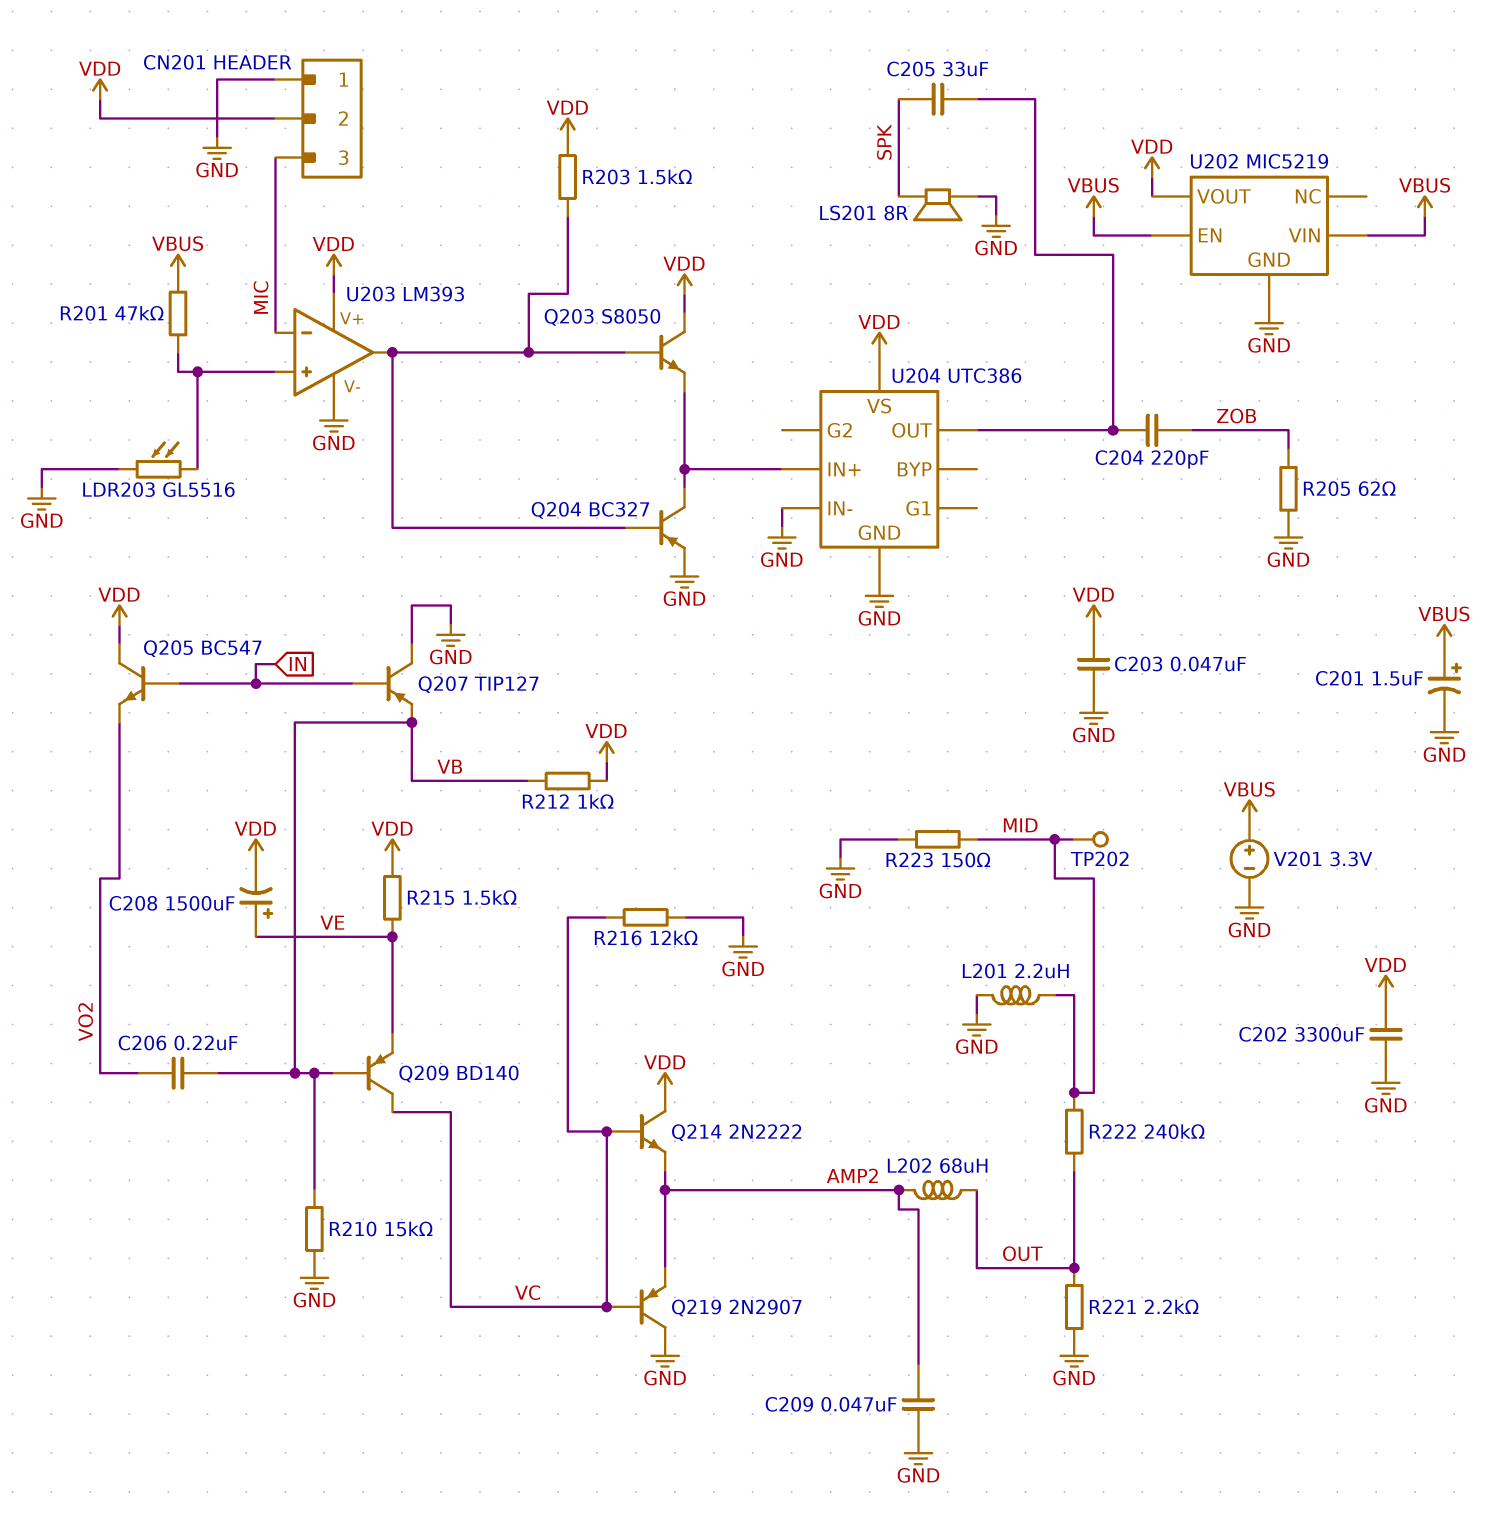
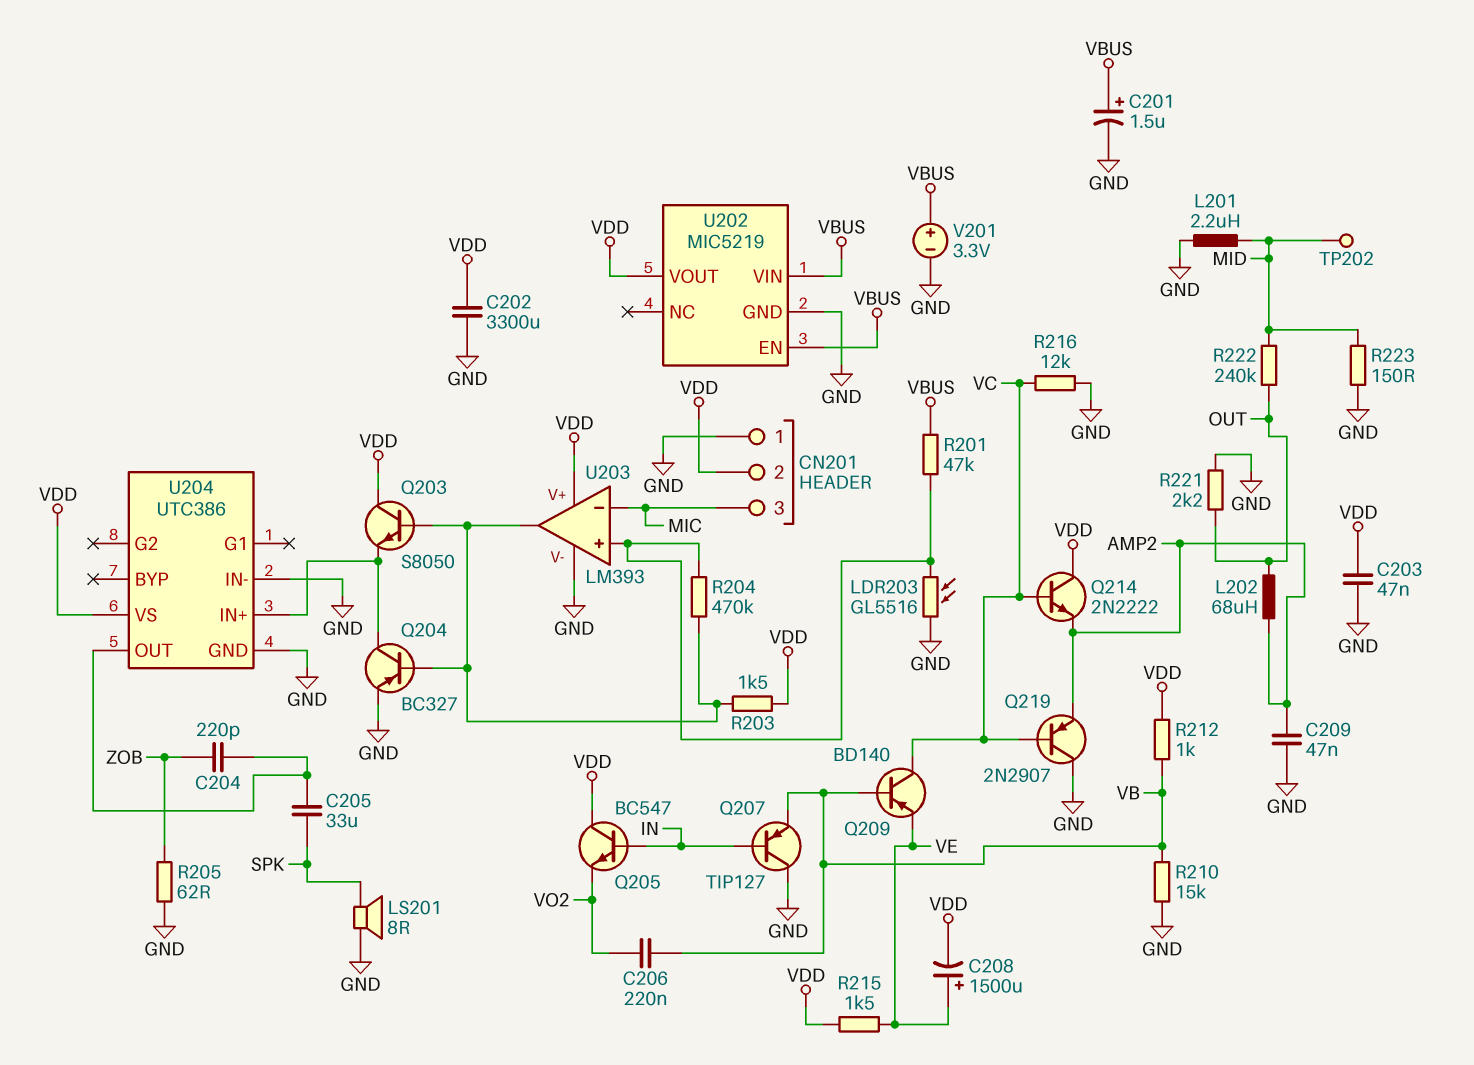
R204: none -> 470k (U203/in+, U203/out)

